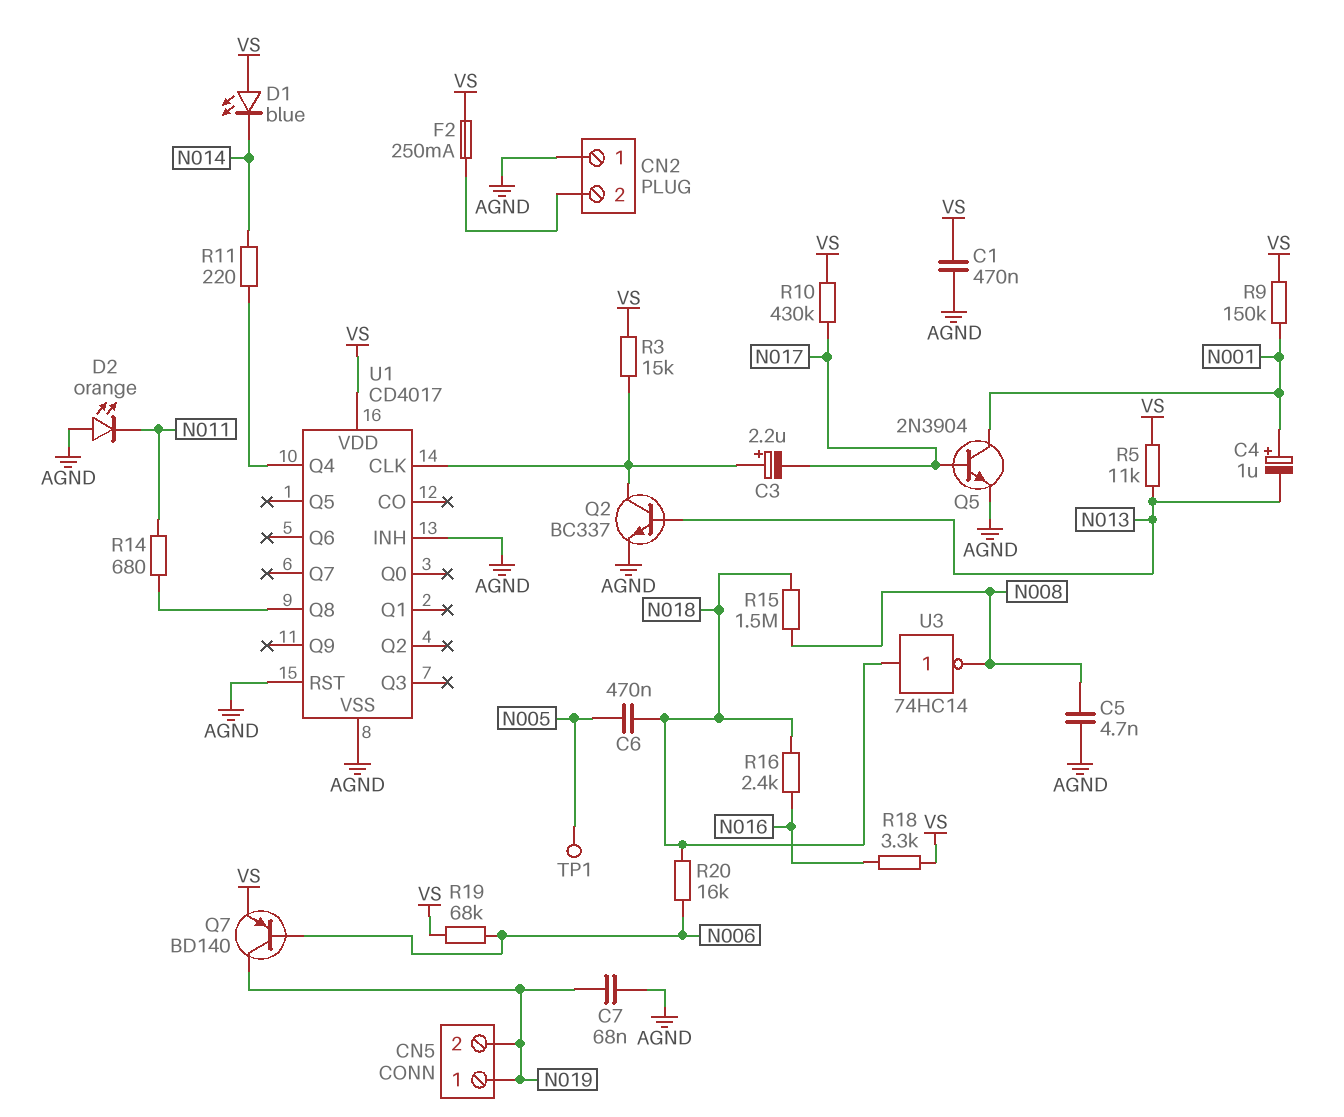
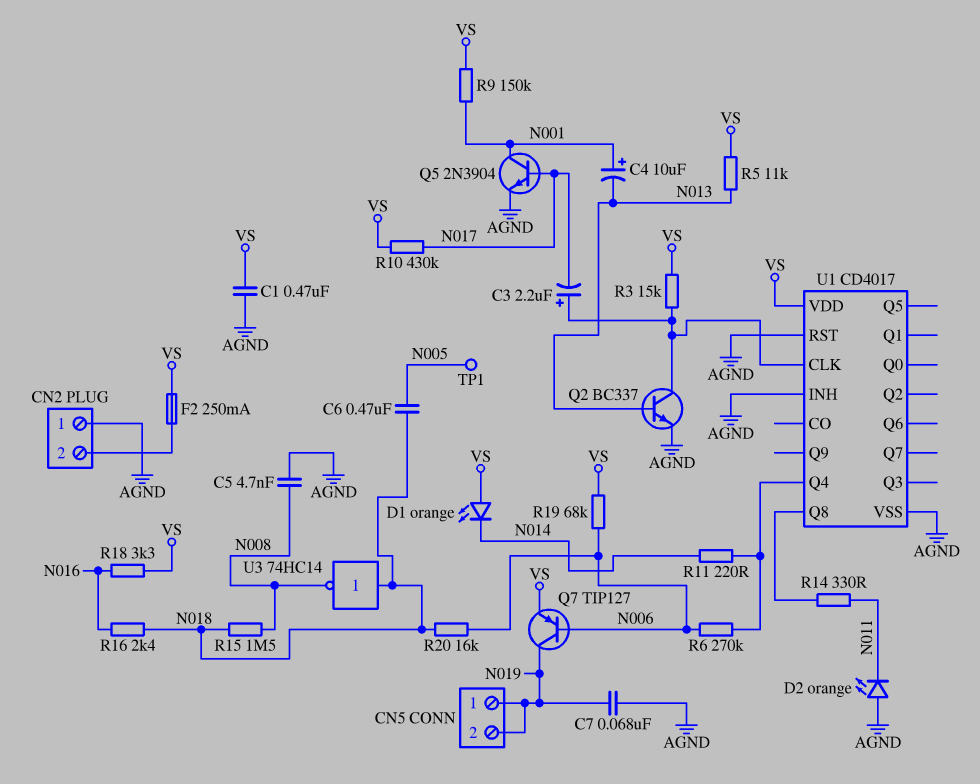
C4: 1uF (plus N001, minus N013) -> 10uF (plus N001, minus N013)
D1: LED blue (A VS, K N014) -> LED orange (A VS, K N014)
Q7: PNP BD140 (B N006, C N019, E VS) -> PNP TIP127 (B N006, C N019, E VS)
R6: none -> 270k (N006, U1/Q4)
R14: 680 (N011, U1/Q8) -> 330 (N011, U1/Q8)

